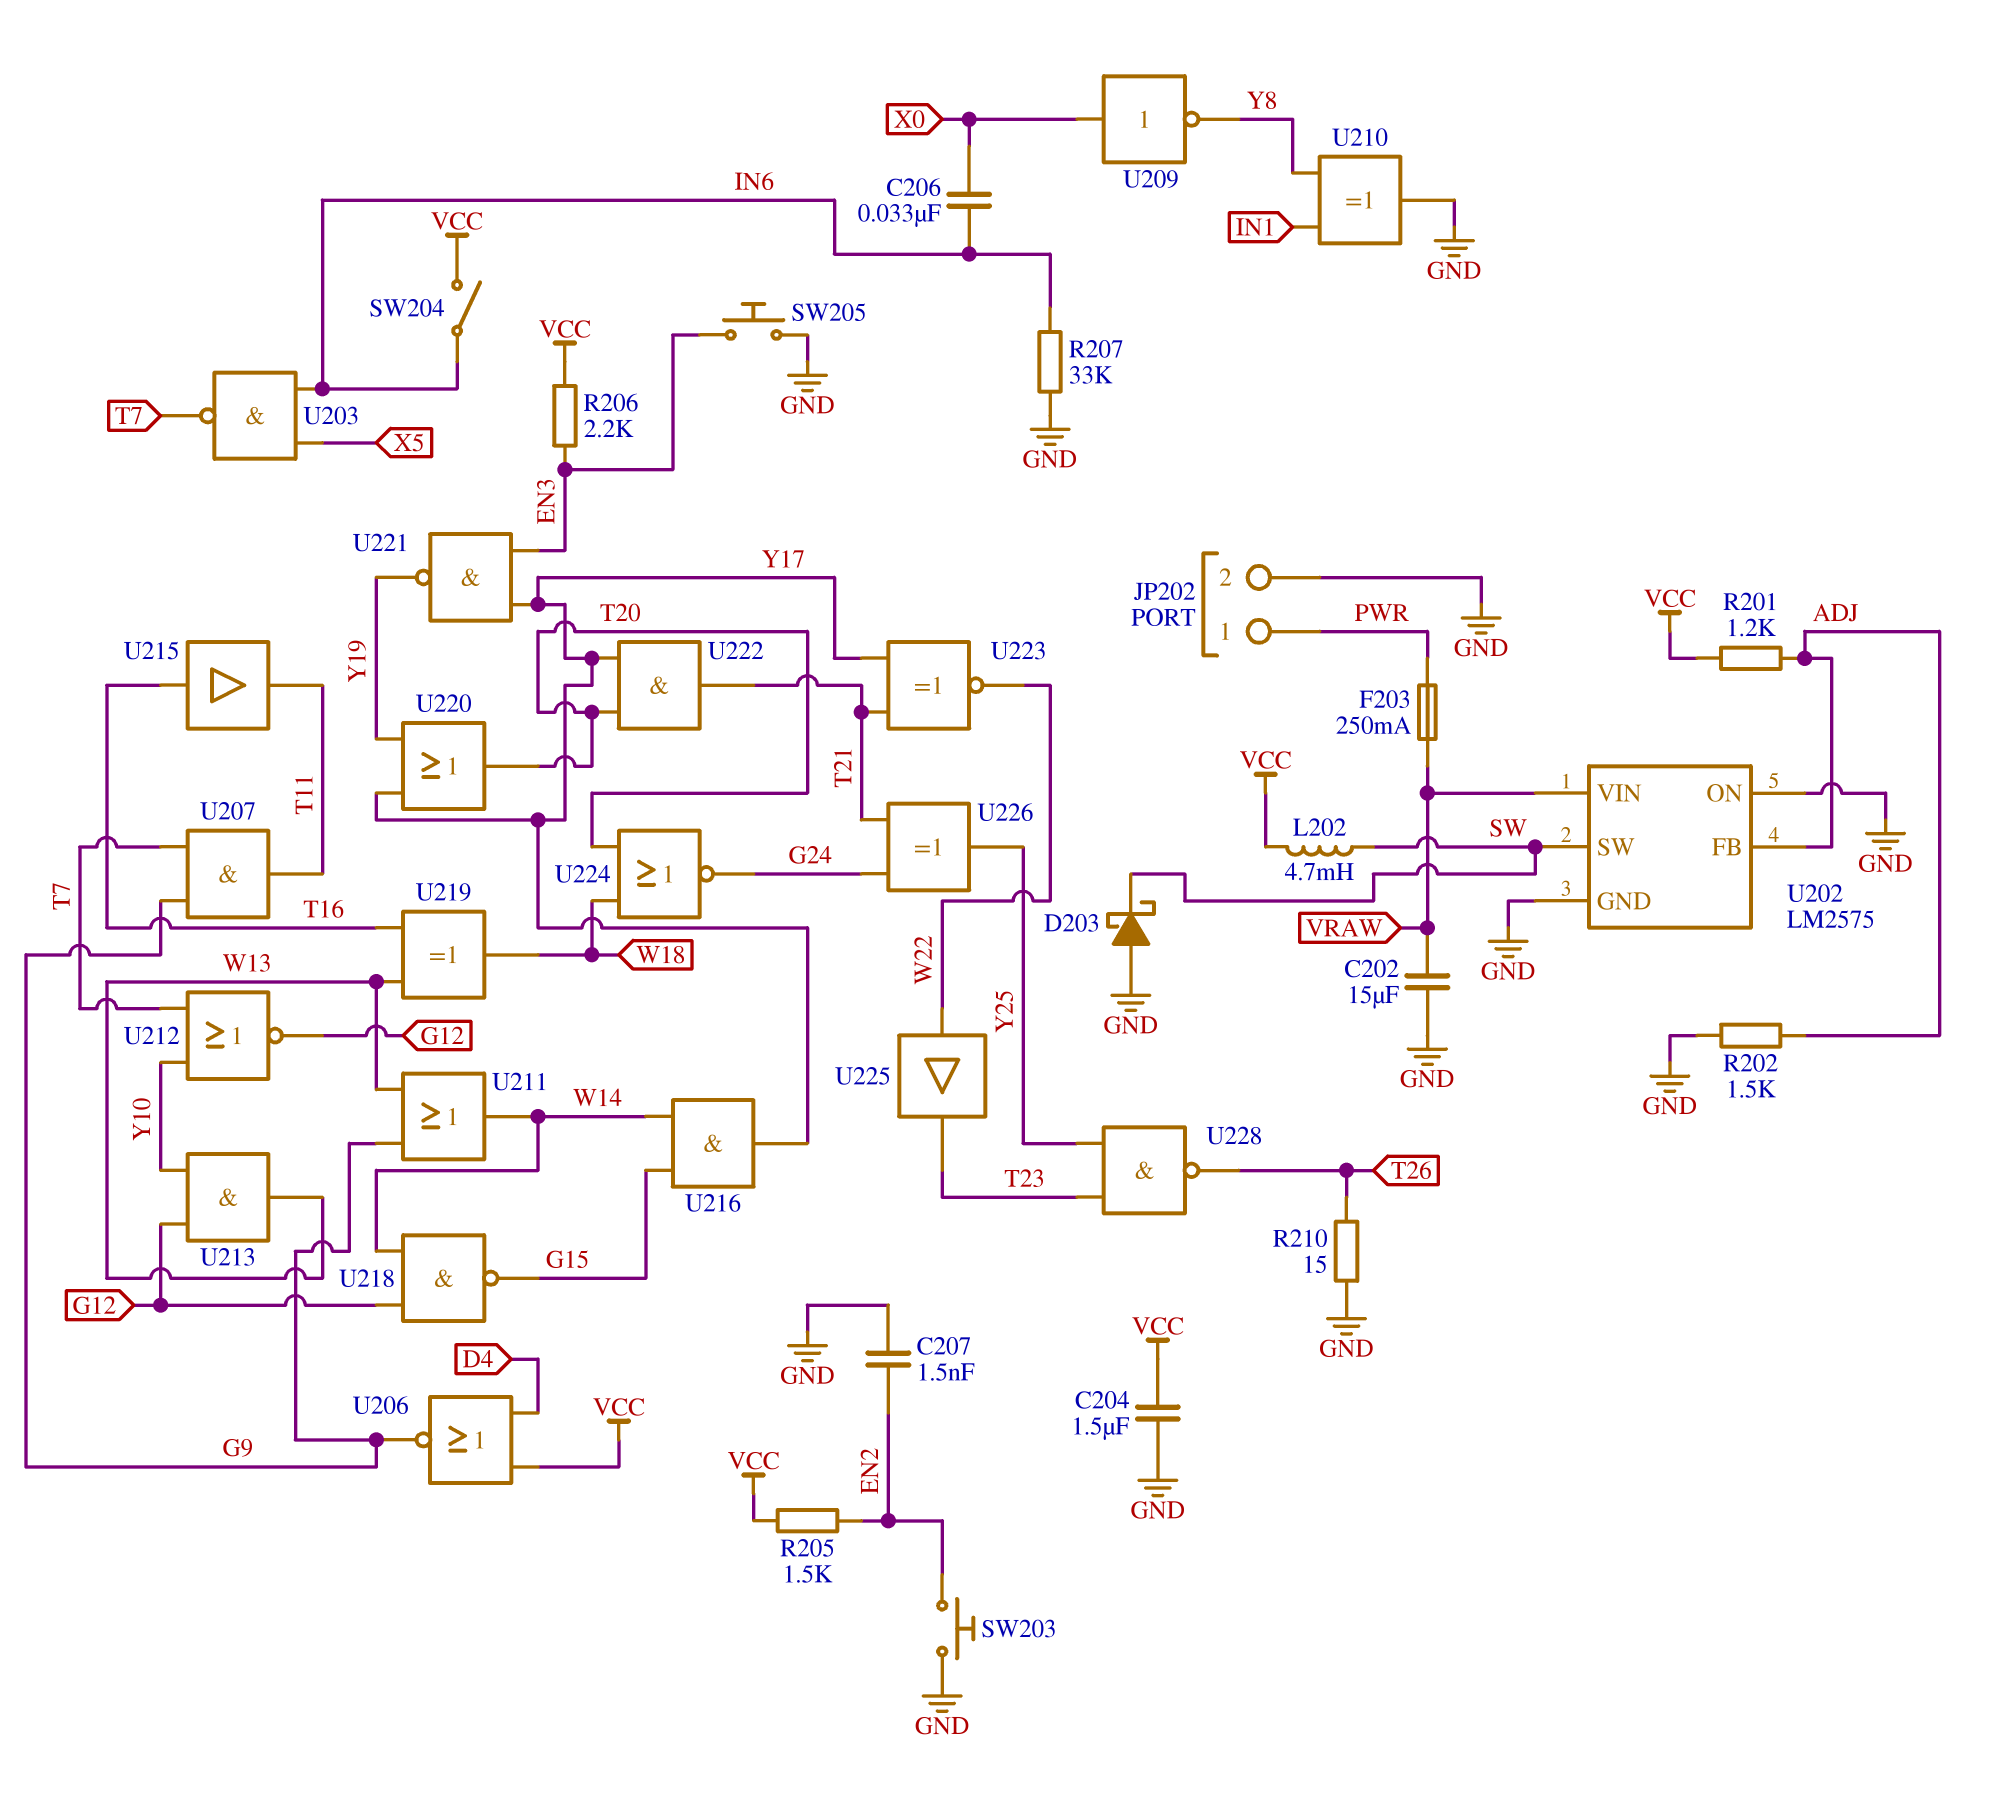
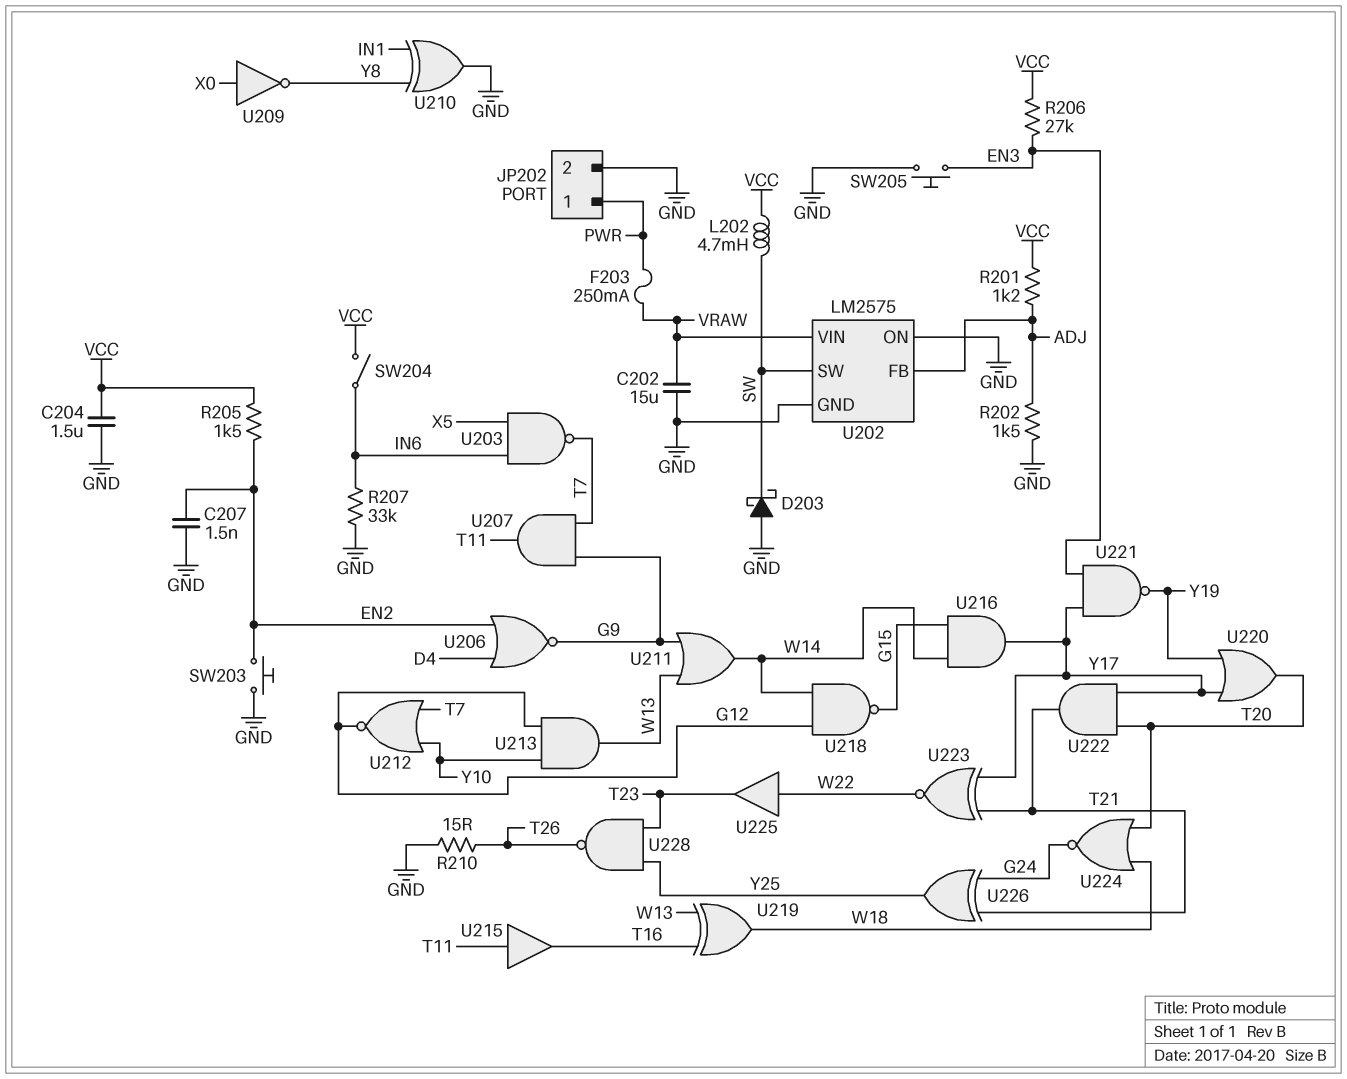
C206: 33nF (IN6, X0) -> none
R206: 2.2k (EN3, VCC) -> 27k (EN3, VCC)
U206: NOR (in D4, in VCC, out G9) -> NOR (in D4, in EN2, out G9)
U215: buffer (in T16, out T11) -> buffer (in T11, out T16)

